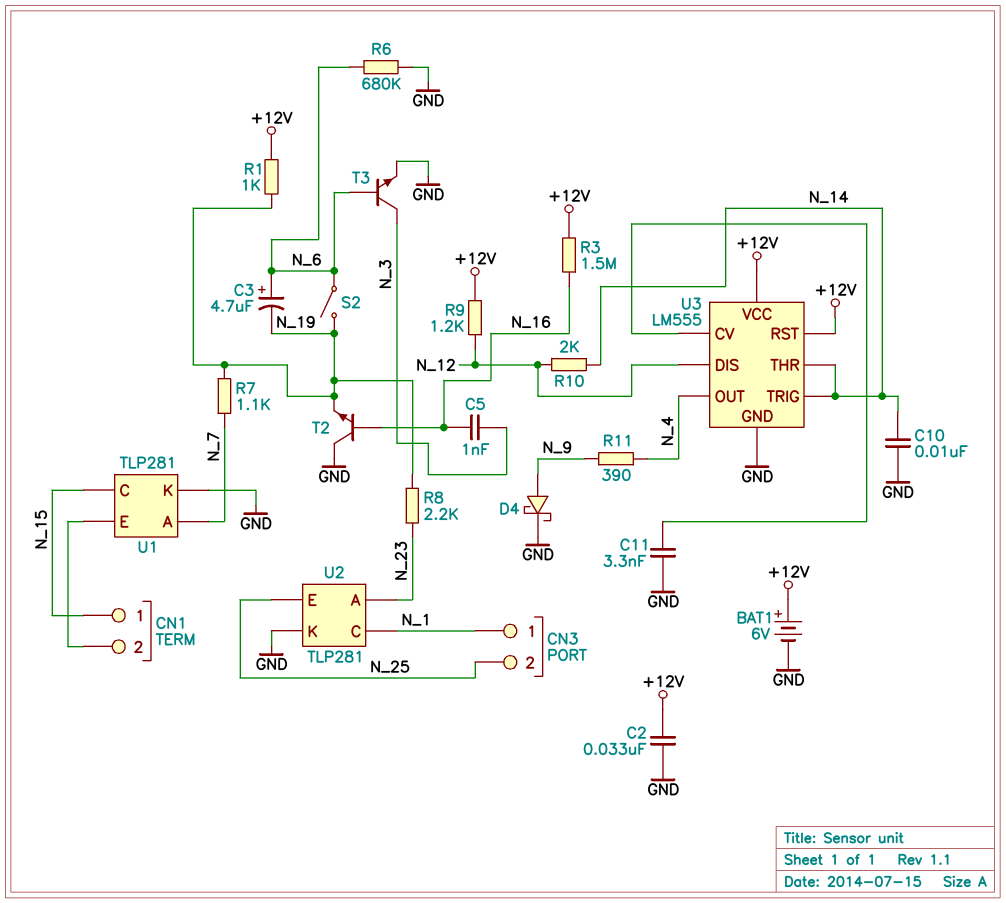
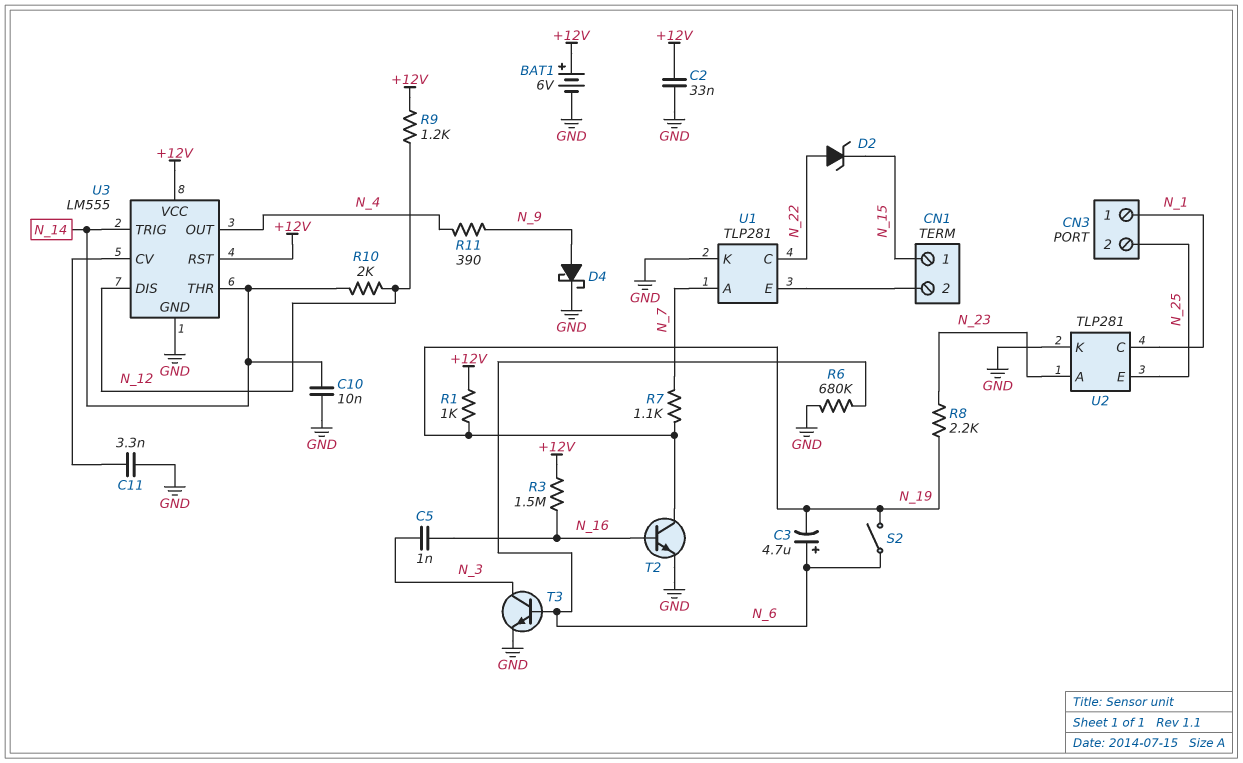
D2: none -> zener (A N_22, K N_15)
T2: NPN (B N_16, C GND, E N_19) -> NPN (B N_16, C N_19, E GND)
U1 pin C: N_15 -> N_22

